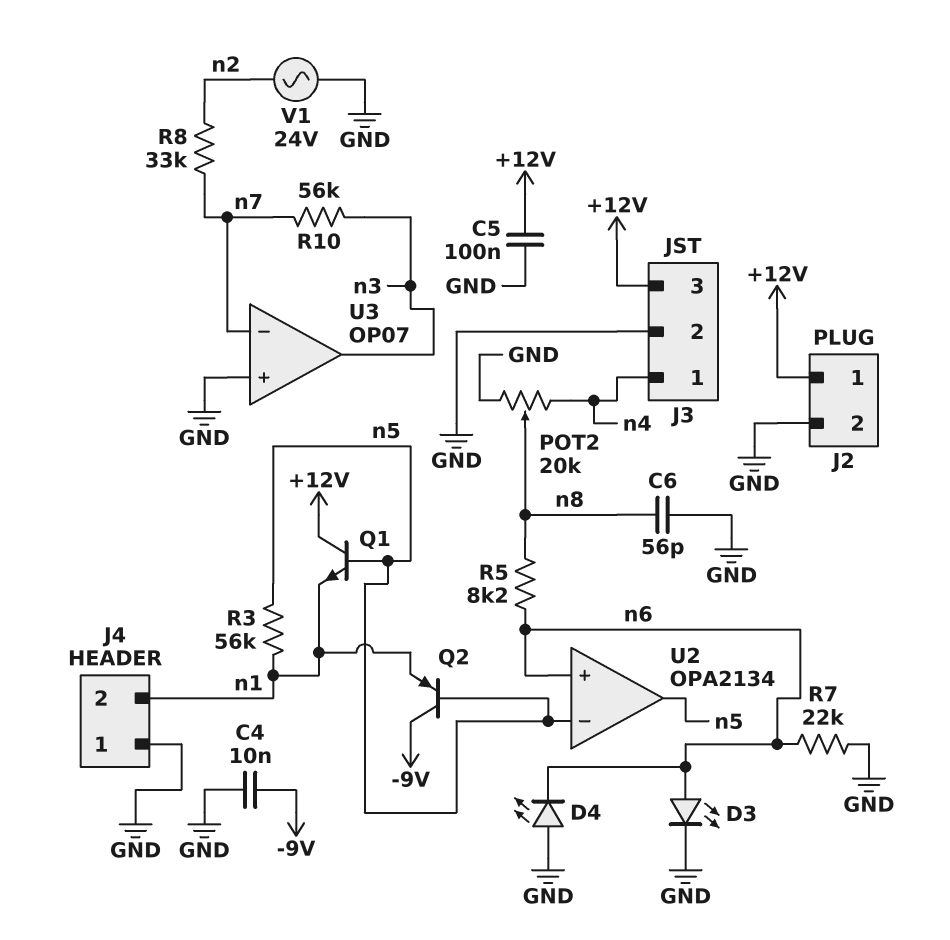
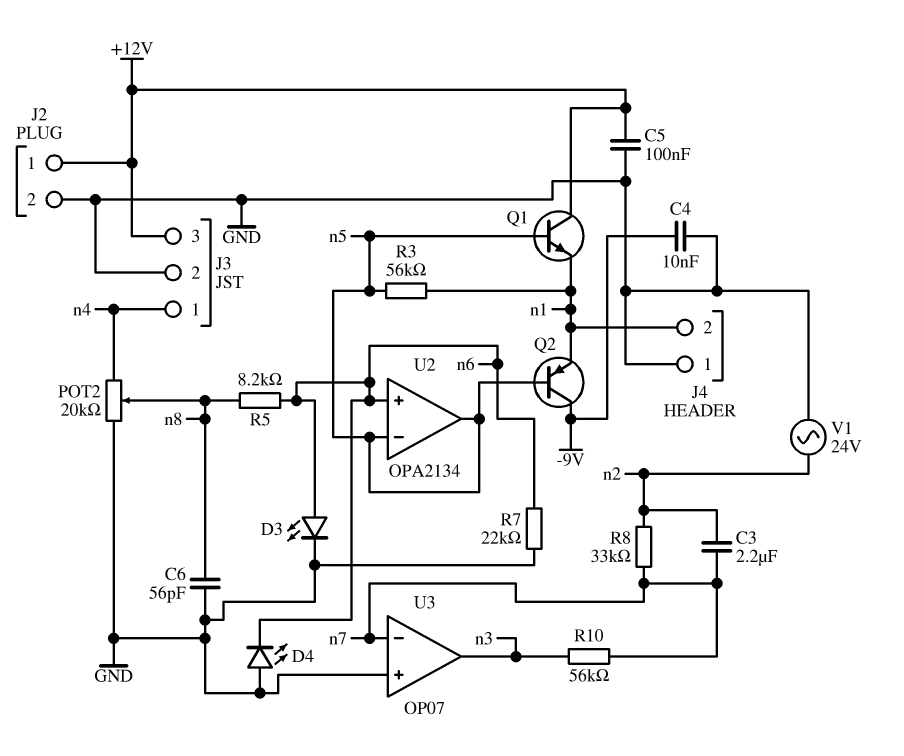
C3: none -> 2.2uF (n2, n7)

